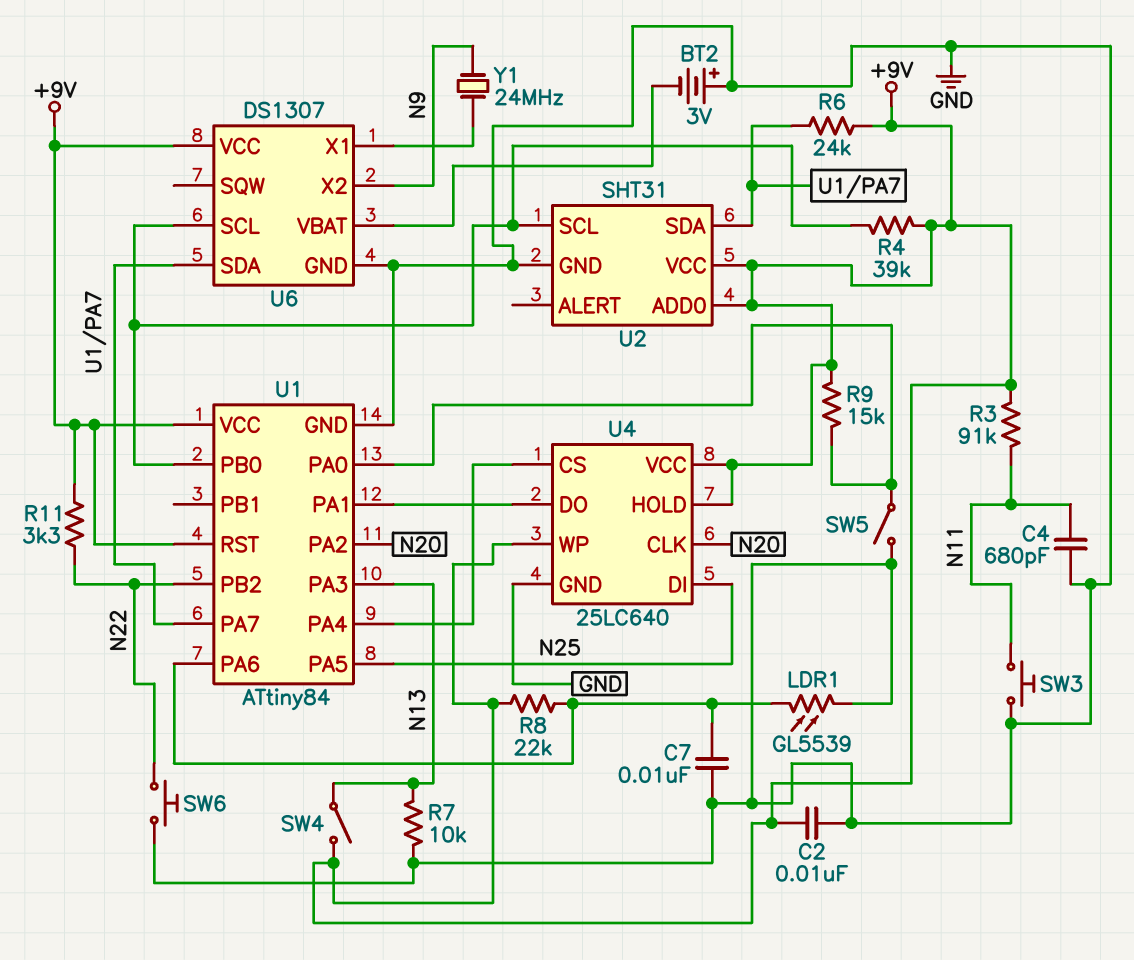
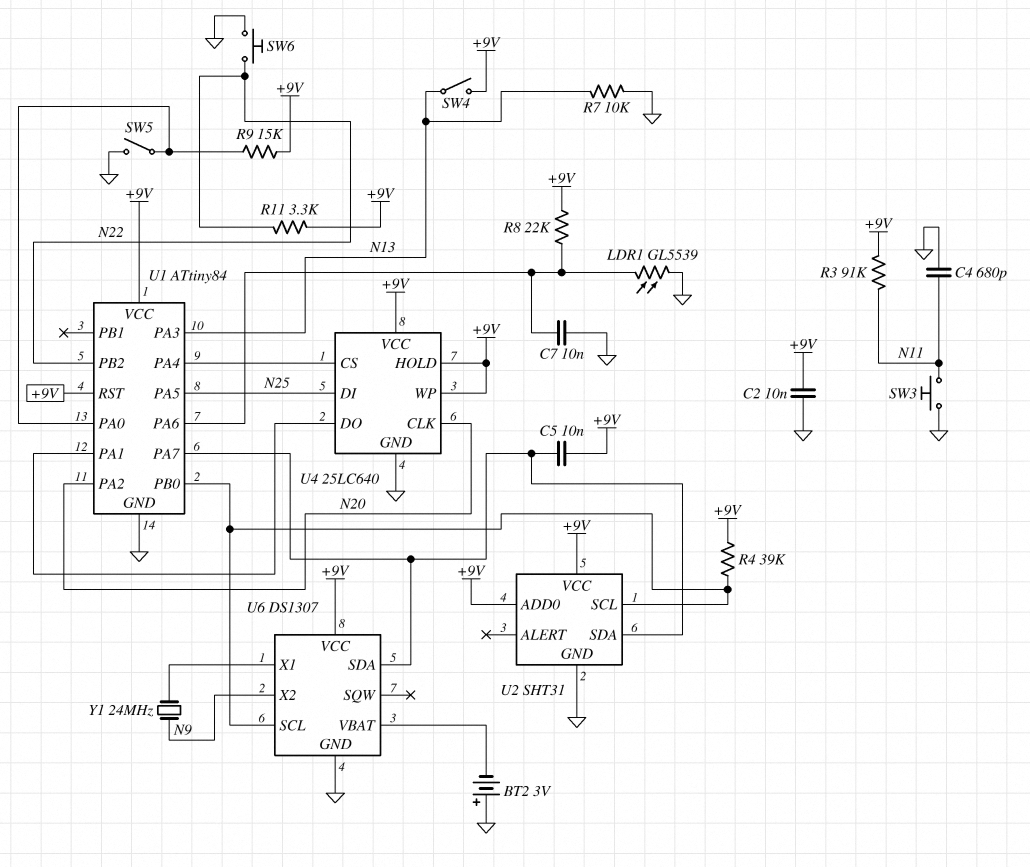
C5: none -> 10nF (+9V, U1/PA7)
R6: 24k (+9V, U1/PA7) -> none

